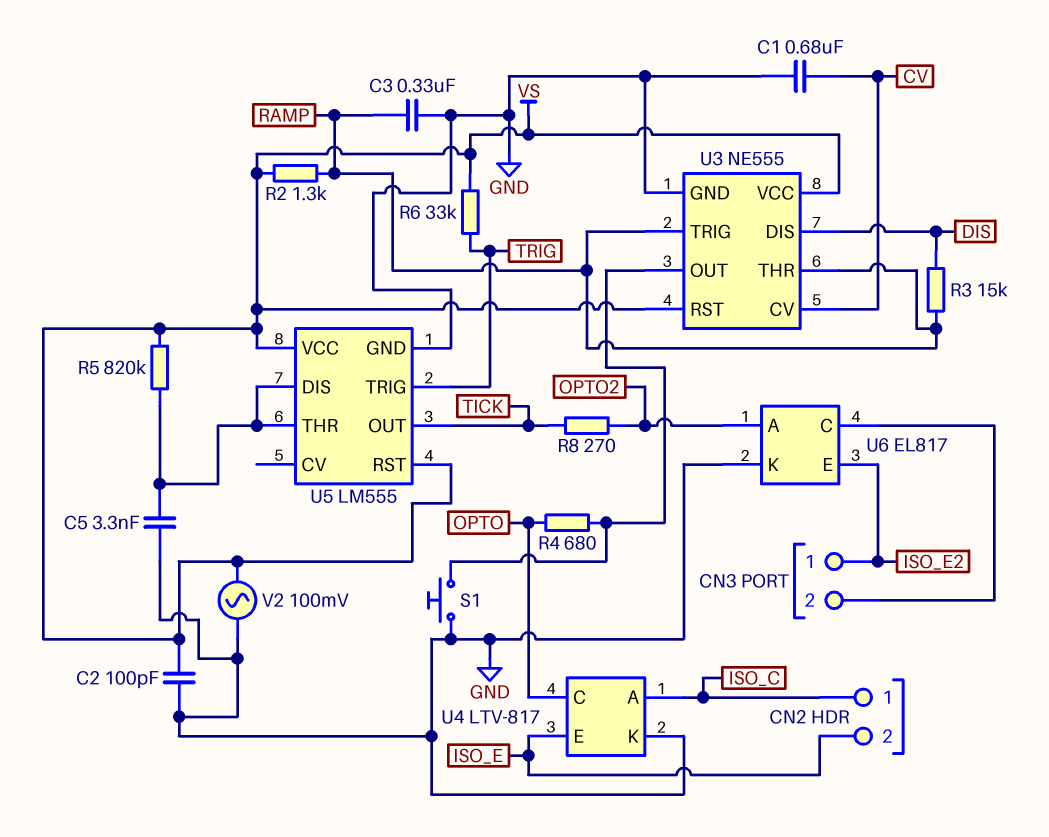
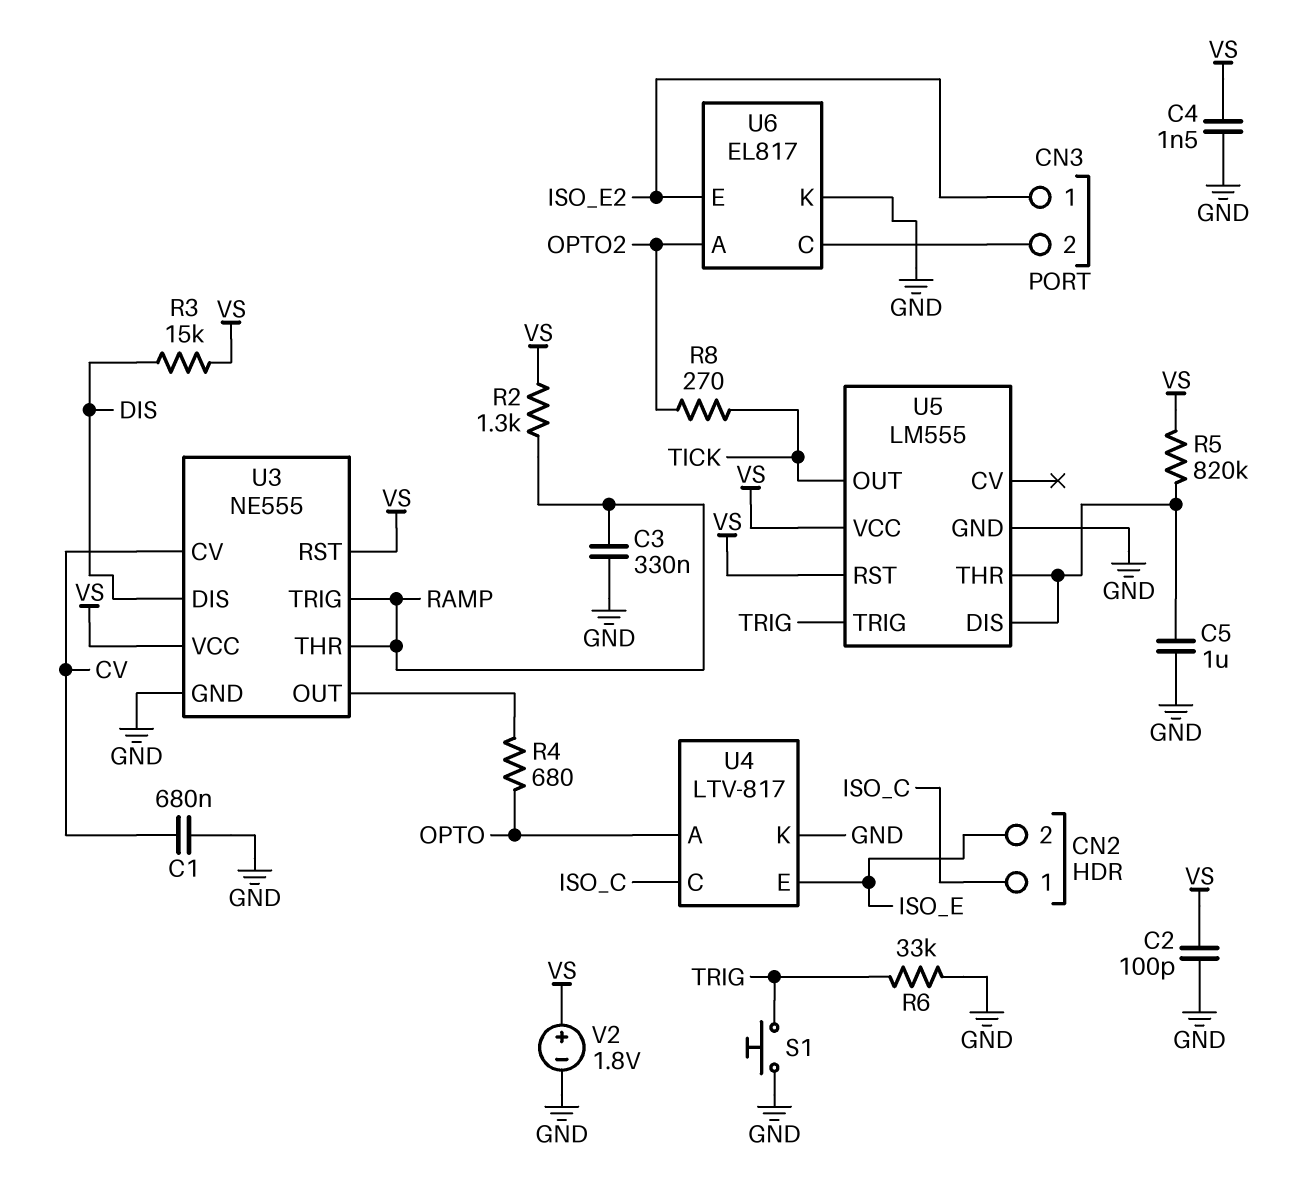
C4: none -> 1.5nF (GND, VS)
C5: 3.3nF (GND, U5/DIS) -> 1uF (GND, U5/DIS)
R3: 15k (DIS, RAMP) -> 15k (DIS, VS)
R6: 33k (TRIG, VS) -> 33k (GND, TRIG)
S1: button (GND, U3/OUT) -> button (GND, TRIG)
U4 pin A: ISO_C -> OPTO
U4 pin C: OPTO -> ISO_C
V2: AC 100mV (GND, VS) -> 1.8V (plus VS, minus GND)

